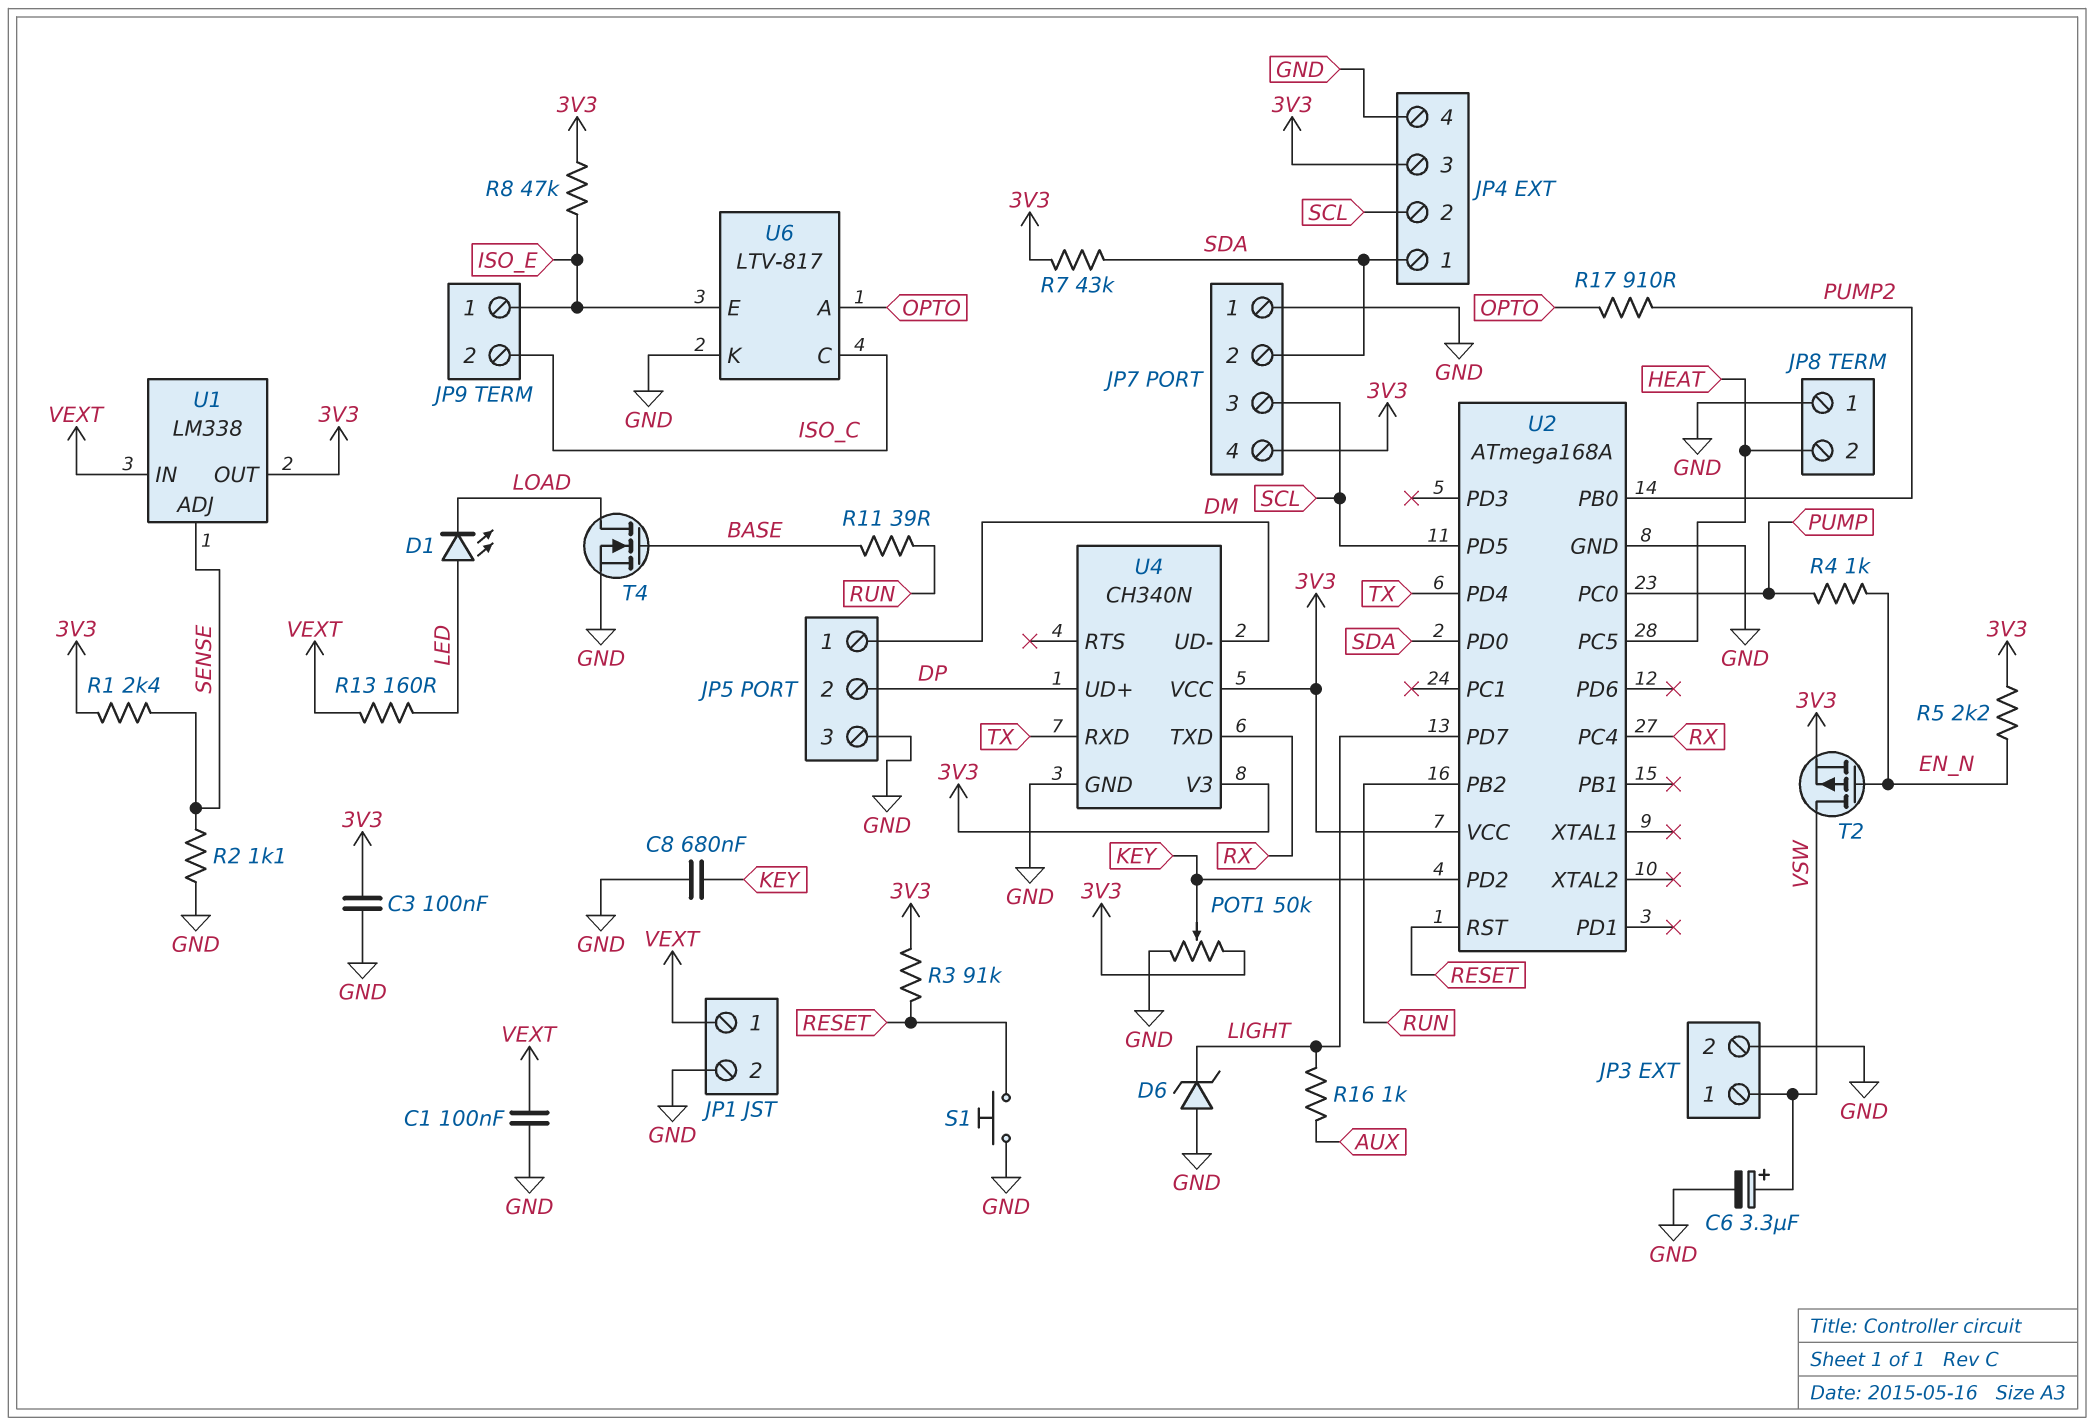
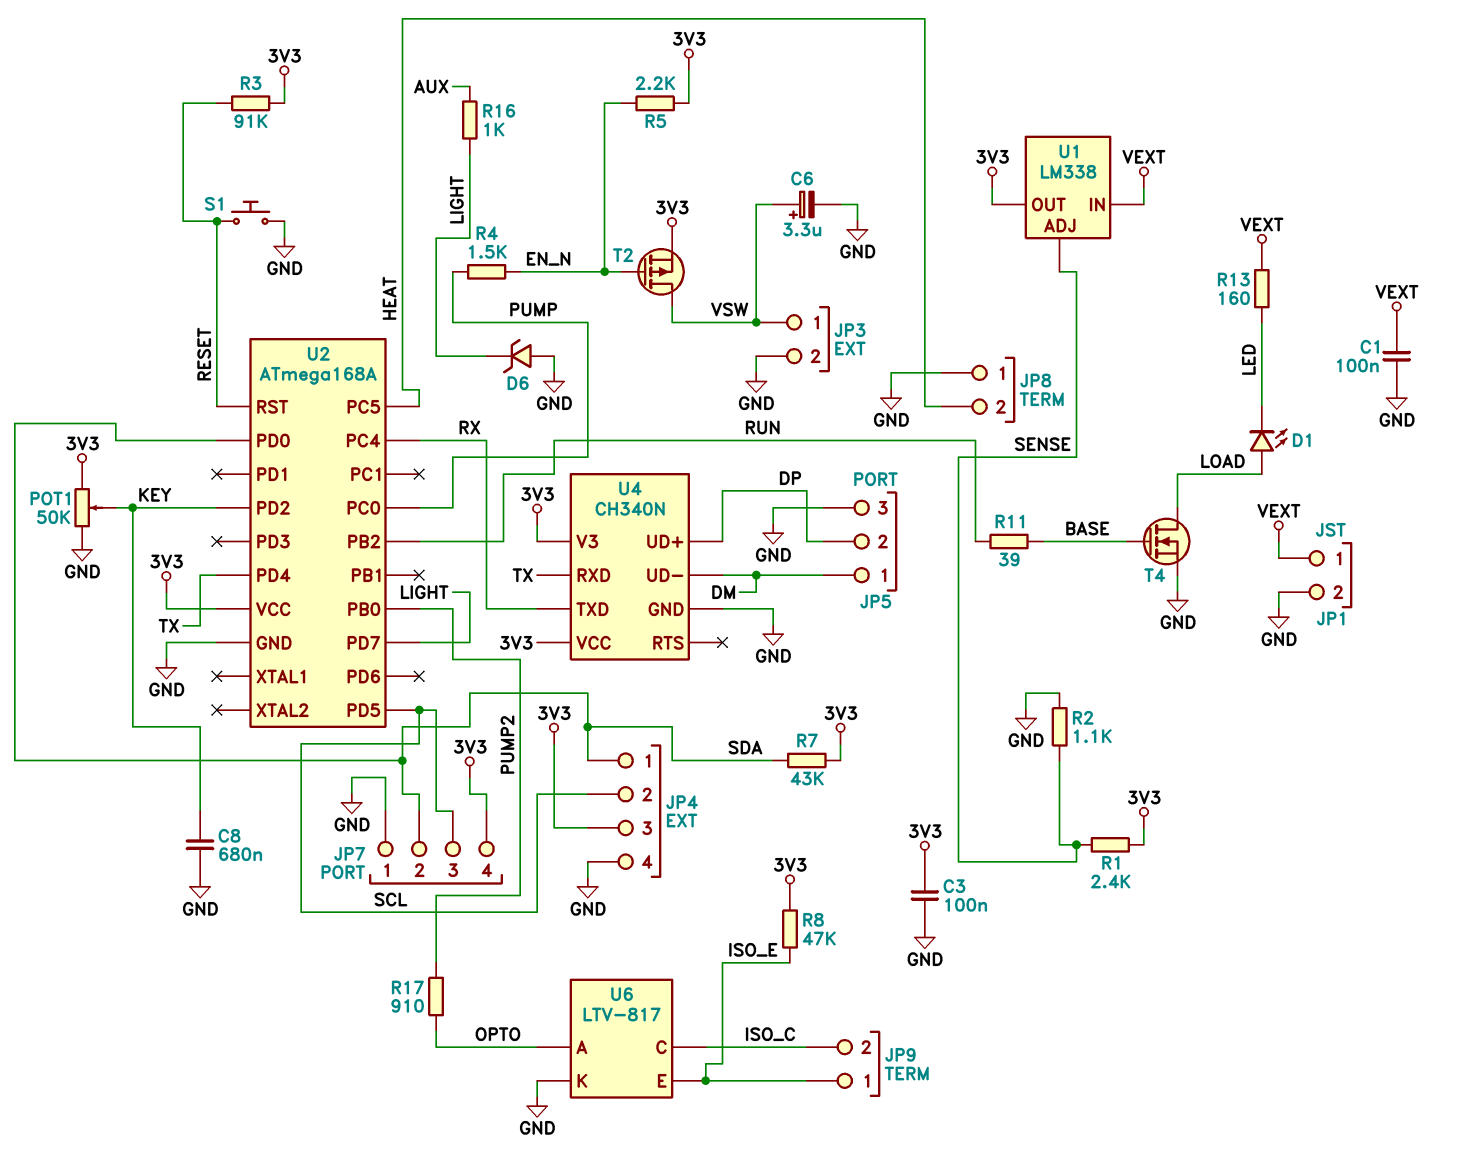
D1: LED (A LED, K LOAD) -> LED (A LOAD, K LED)
R4: 1k (EN_N, PUMP) -> 1.5k (EN_N, PUMP)

